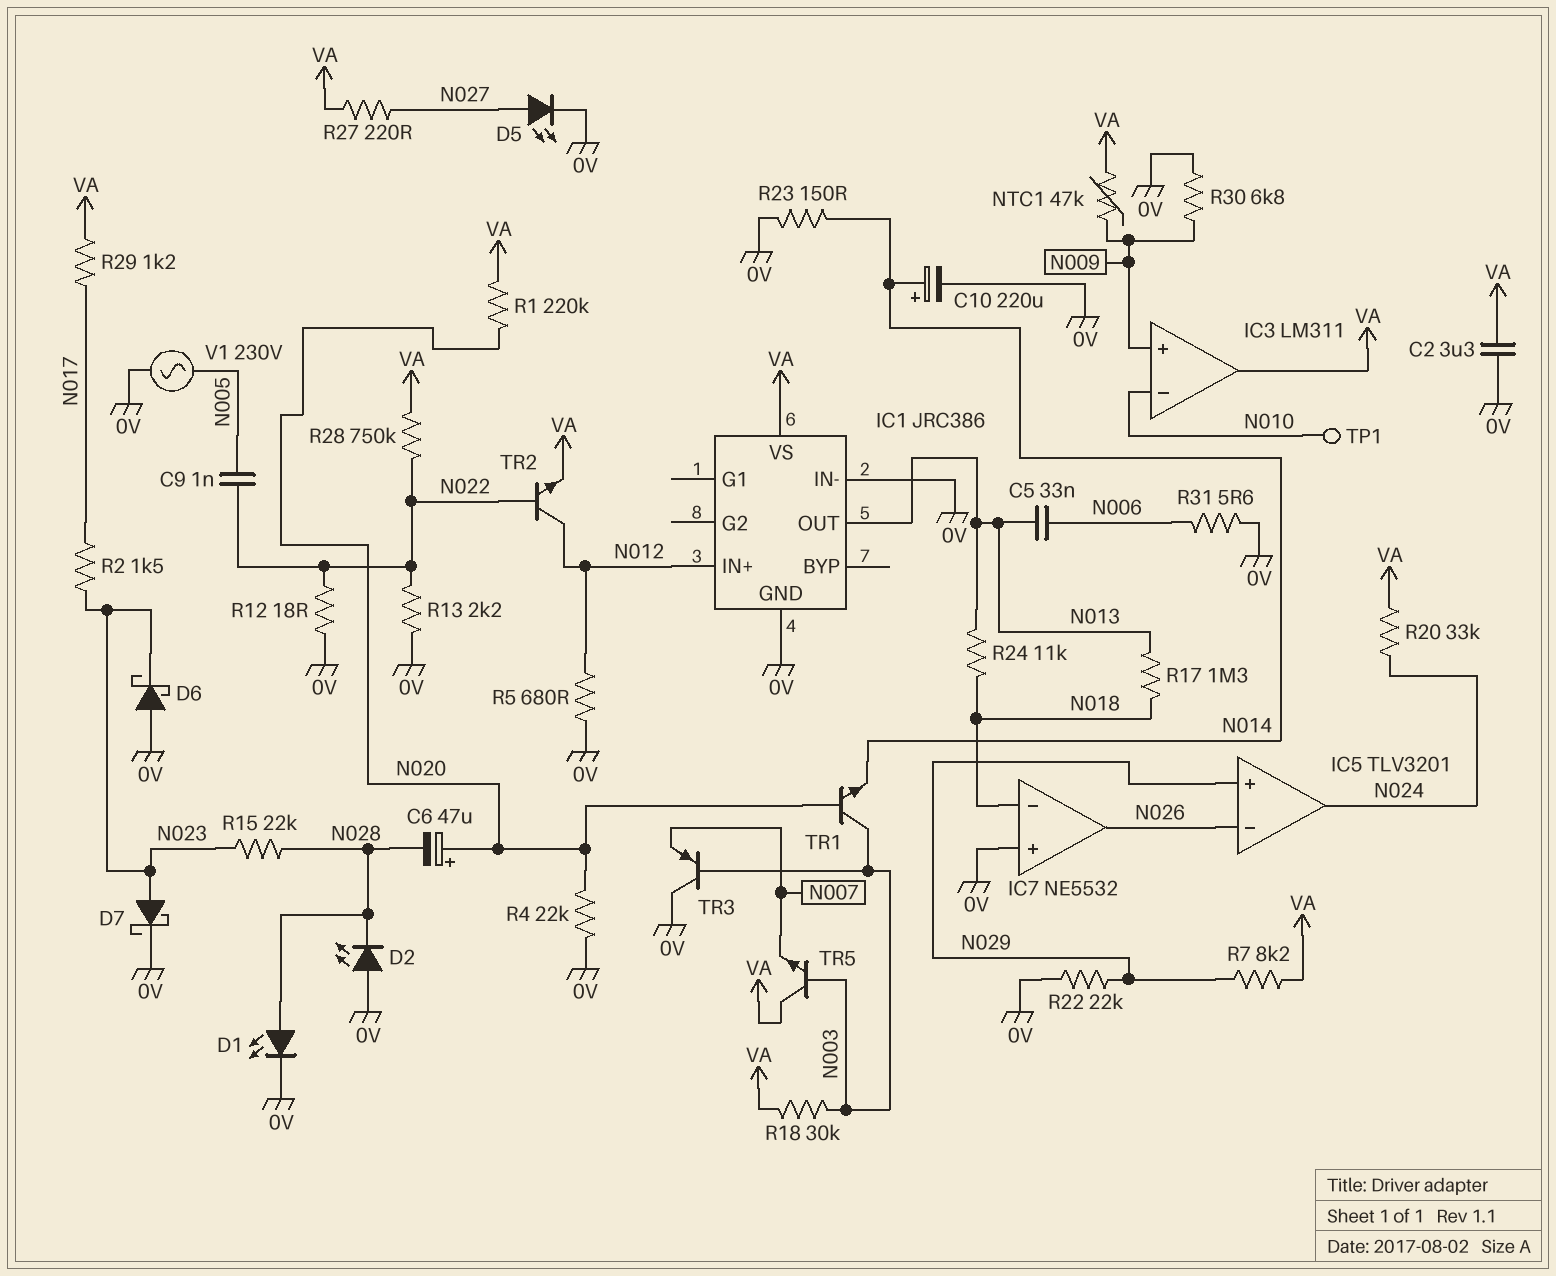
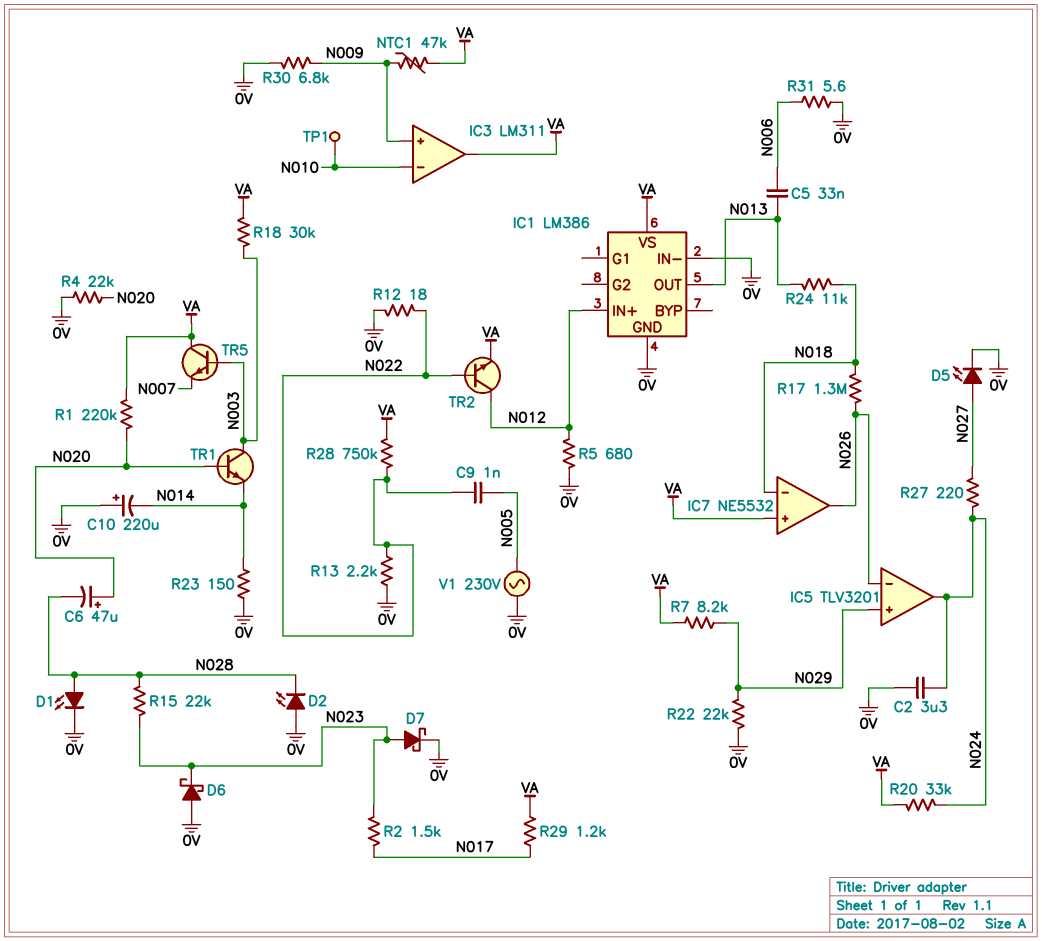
C2: 3.3uF (0V, VA) -> 3.3uF (0V, N024)
C10: 220uF (plus N014, minus 0V) -> 220uF (plus 0V, minus N014)
IC1: JRC386 -> LM386
IC7 pin in+: 0V -> VA
R17: 1.3M (N013, N018) -> 1.3M (N018, N026)
R27: 220 (N027, VA) -> 220 (N024, N027)
TR3: PNP (B N003, C 0V, E N007) -> none

